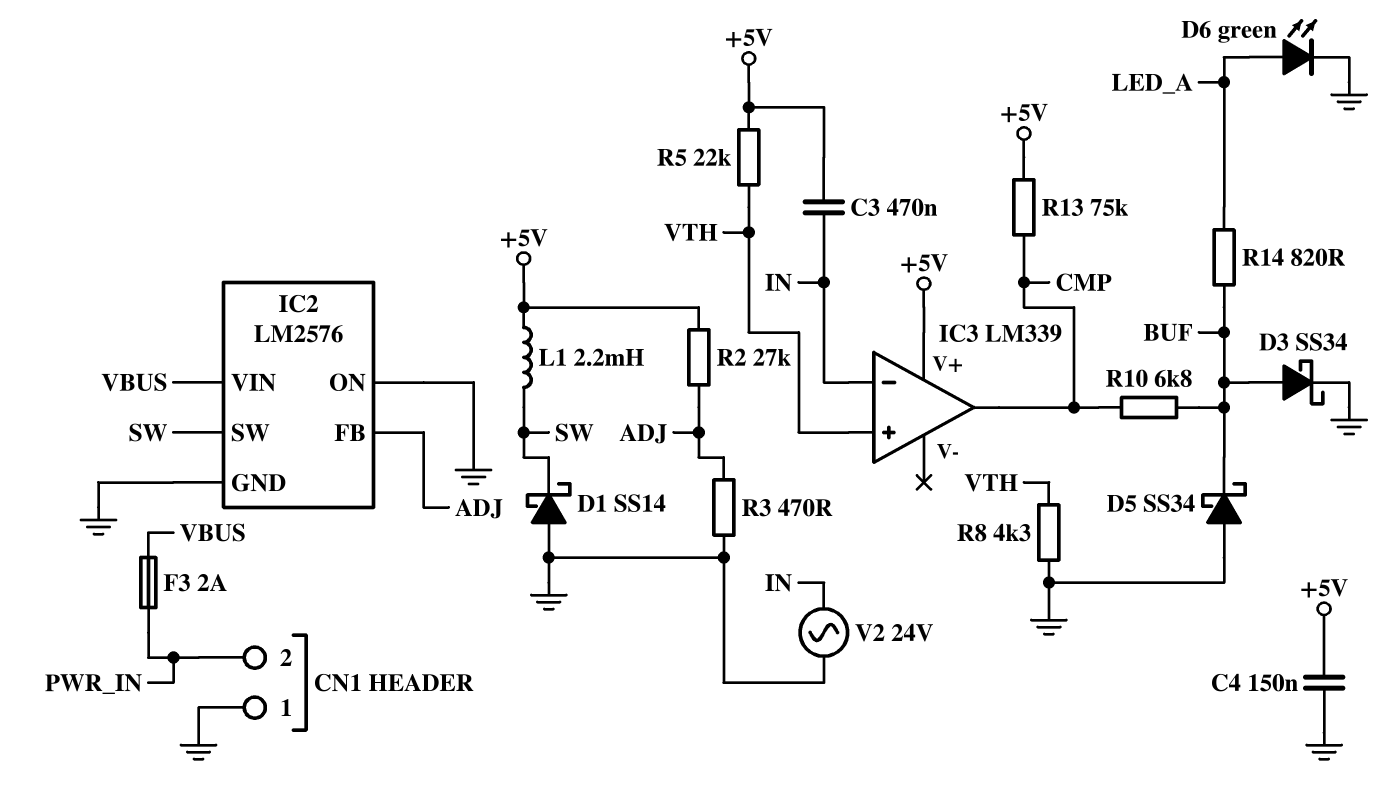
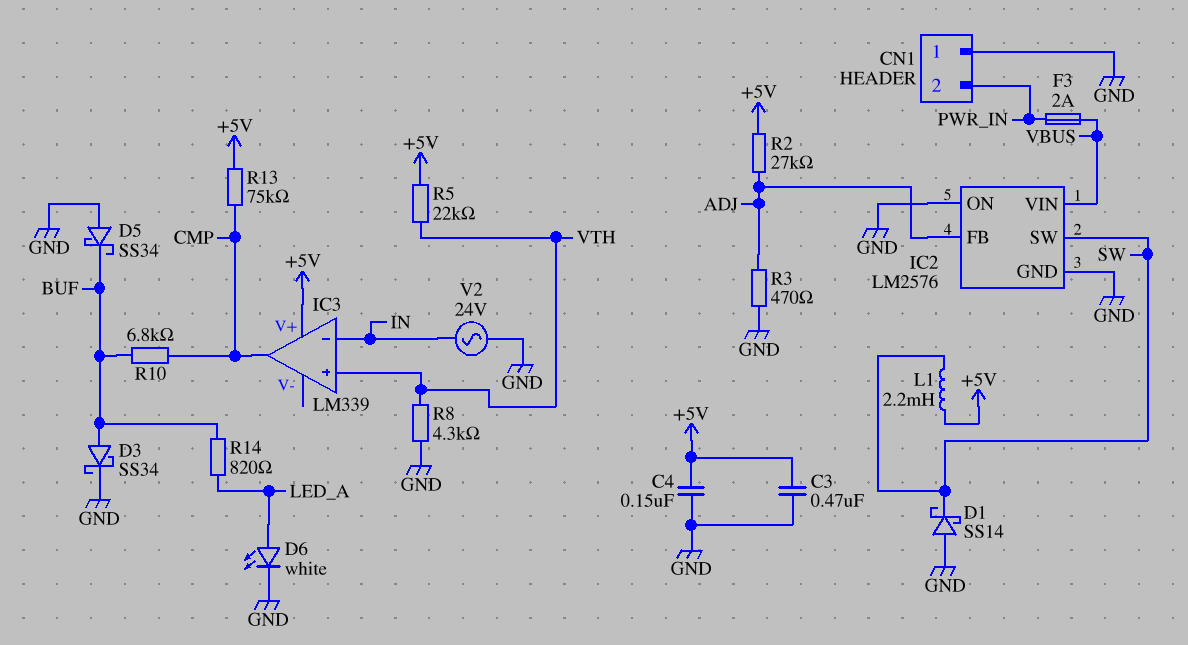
C3: 470nF (+5V, IN) -> 470nF (+5V, GND)
D6: LED green (A LED_A, K GND) -> LED white (A LED_A, K GND)

